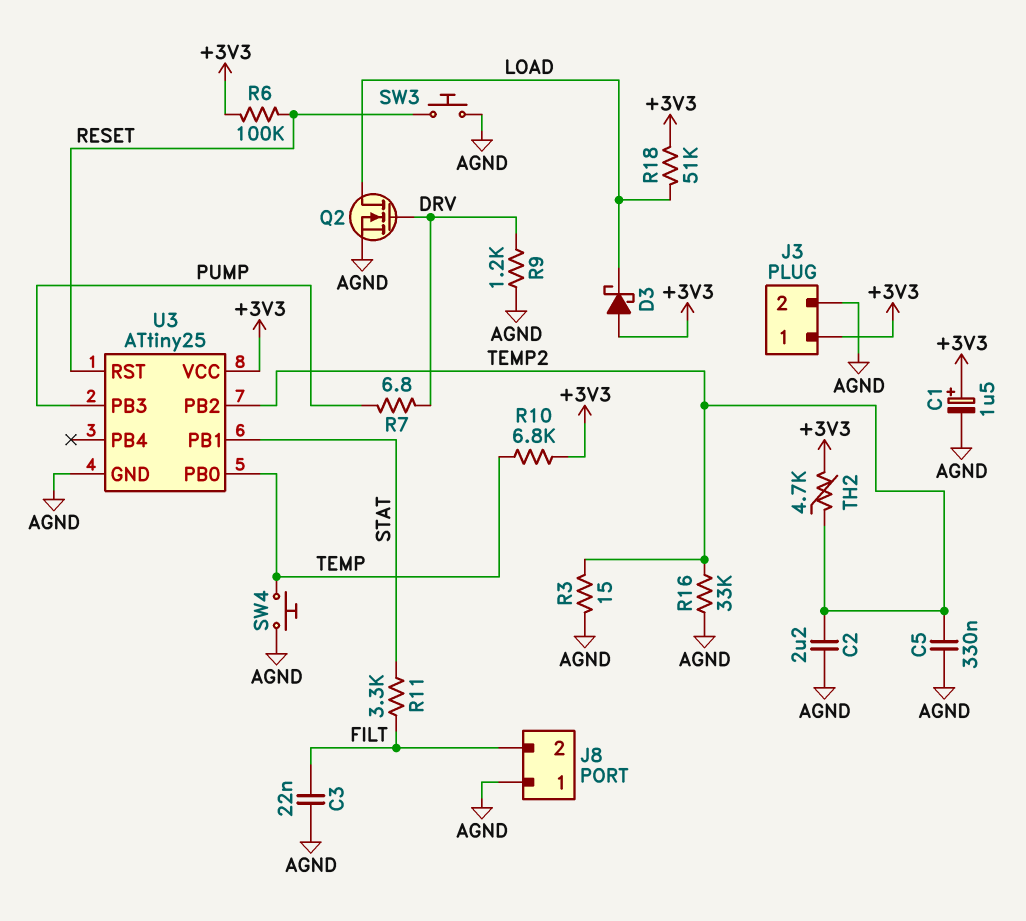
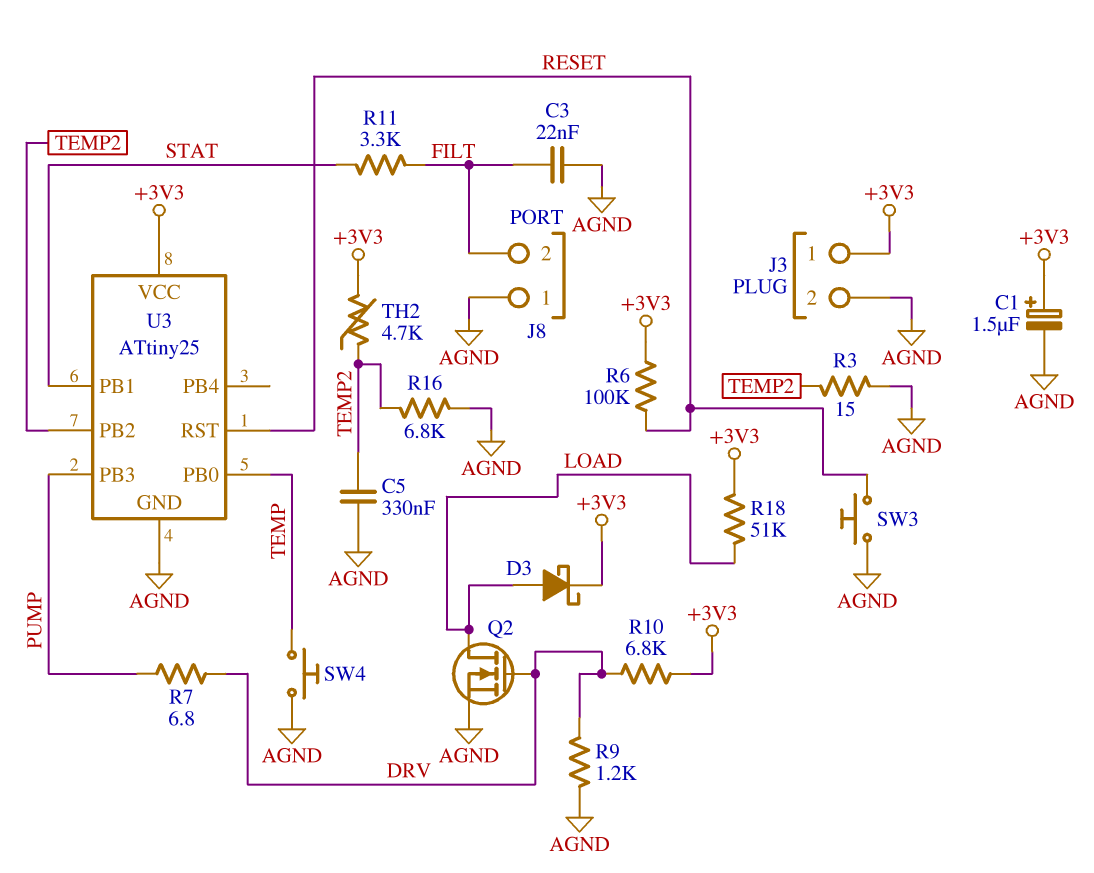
C2: 2.2uF (AGND, TEMP2) -> none
D3: schottky (A +3V3, K LOAD) -> schottky (A LOAD, K +3V3)
R10: 6.8k (+3V3, TEMP) -> 6.8k (+3V3, DRV)
R16: 33k (AGND, TEMP2) -> 6.8k (AGND, TEMP2)

